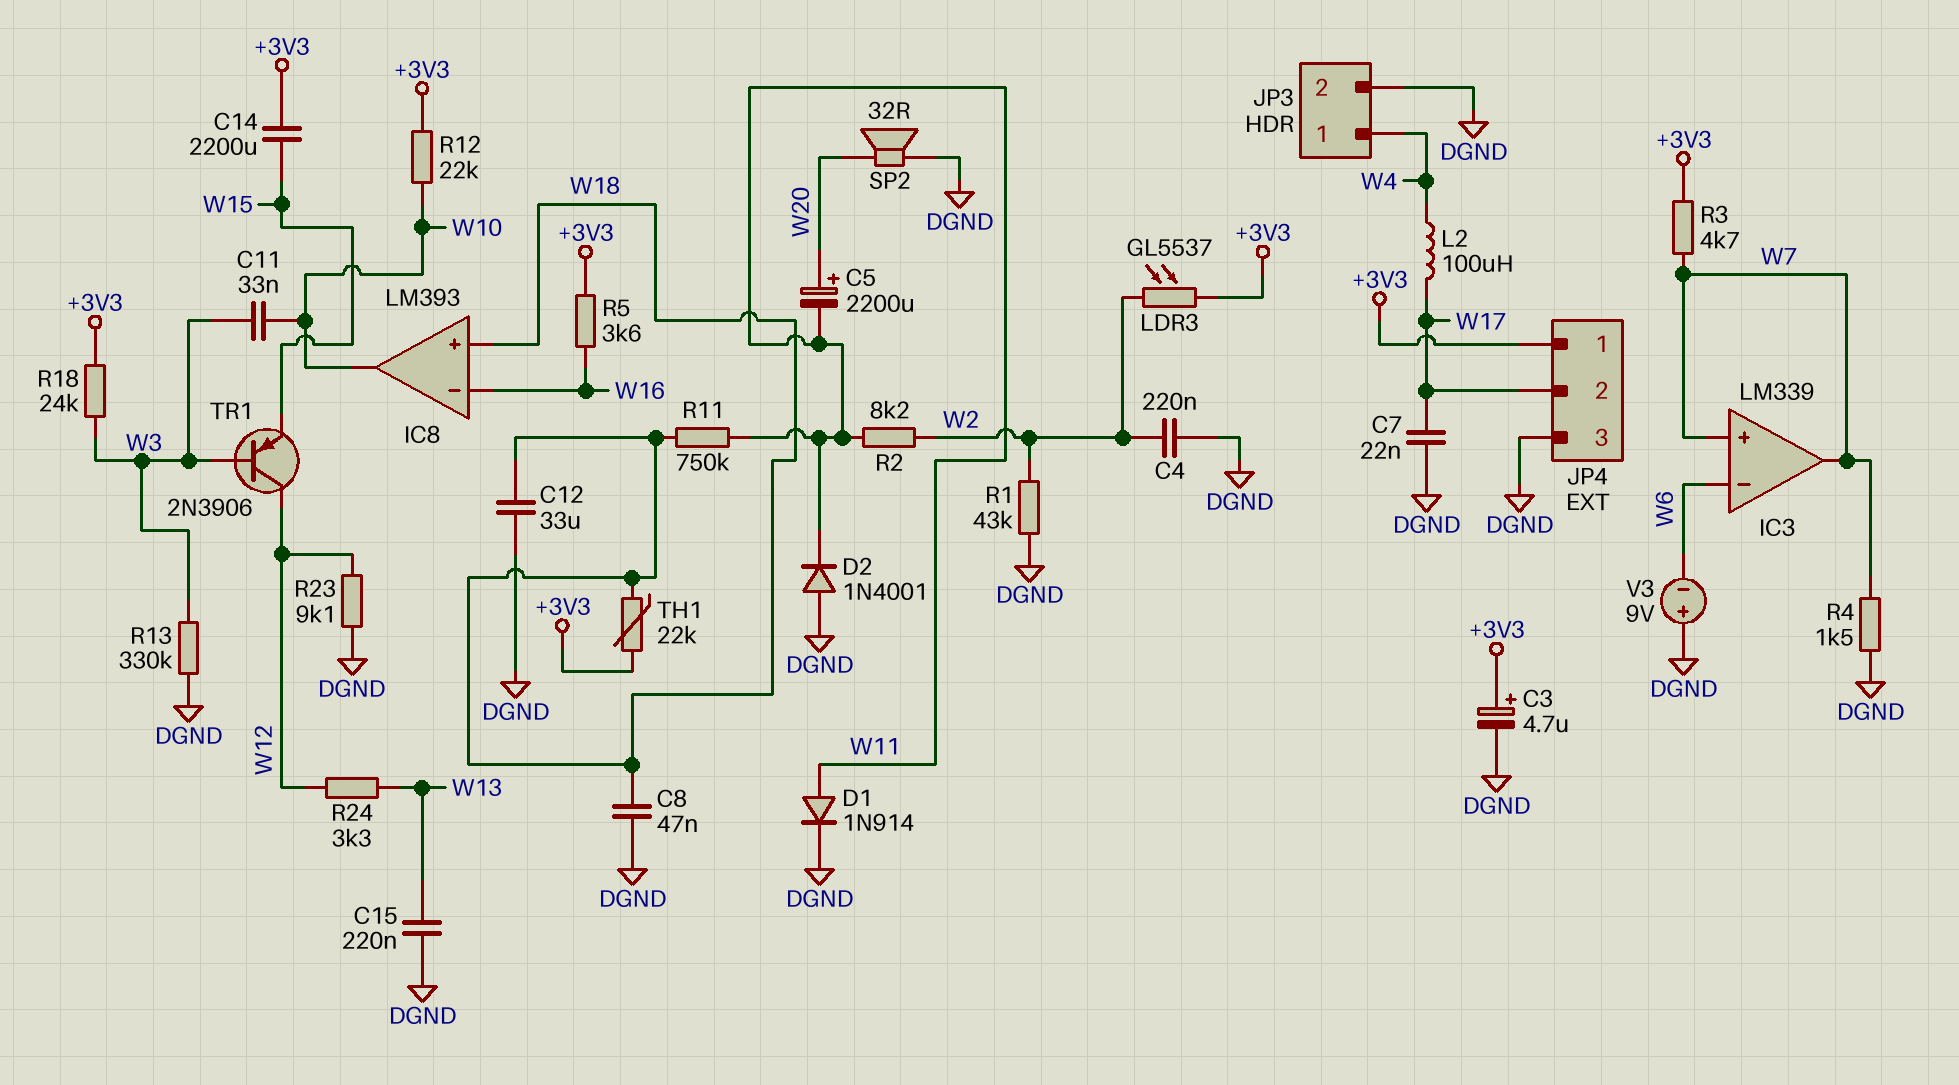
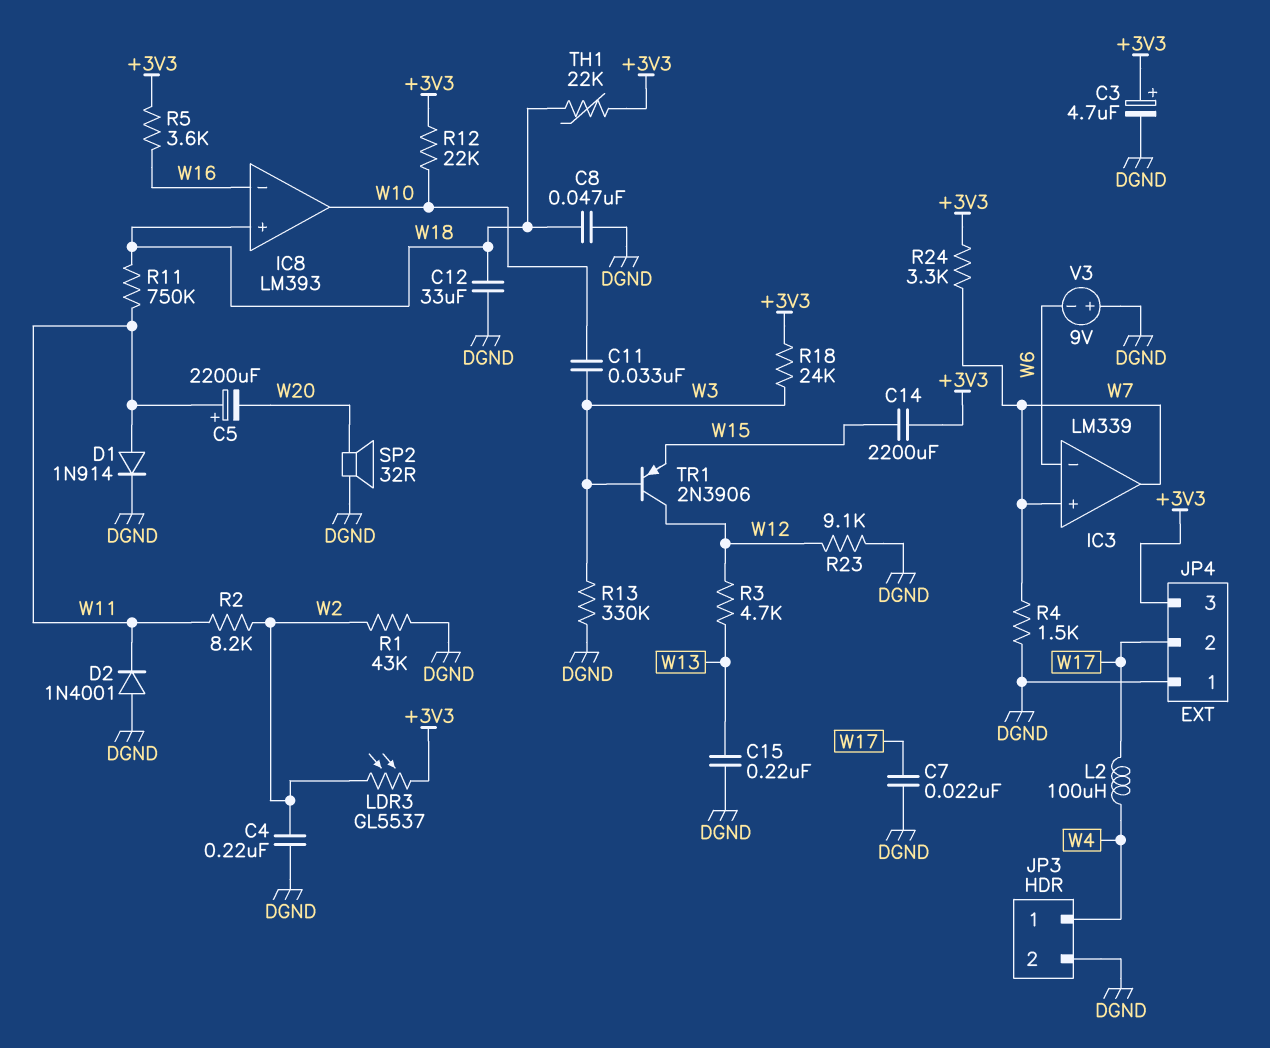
C5: 2200uF (plus W20, minus W11) -> 2200uF (plus W11, minus W20)
JP4 pin 1: +3V3 -> DGND
JP4 pin 3: DGND -> +3V3
R3: 4.7k (+3V3, W7) -> 4.7k (W12, W13)
R24: 3.3k (W12, W13) -> 3.3k (+3V3, W7)

